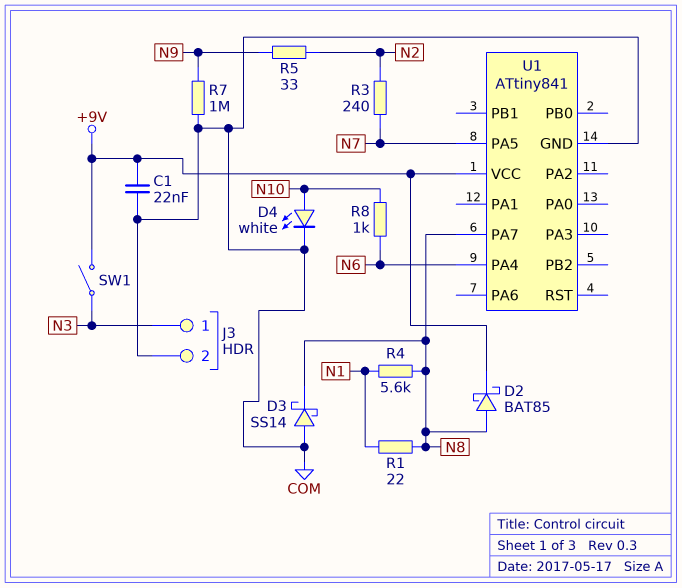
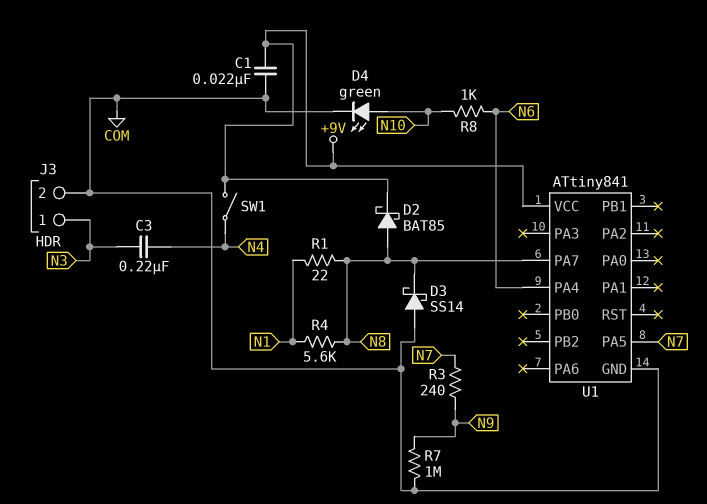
C3: none -> 220nF (N3, N4)
D4: LED white (A N10, K COM) -> LED green (A N10, K COM)
R3: 240 (N2, N7) -> 240 (N7, N9)
R5: 33 (N2, N9) -> none
SW1: switch (+9V, N3) -> switch (+9V, N4)

